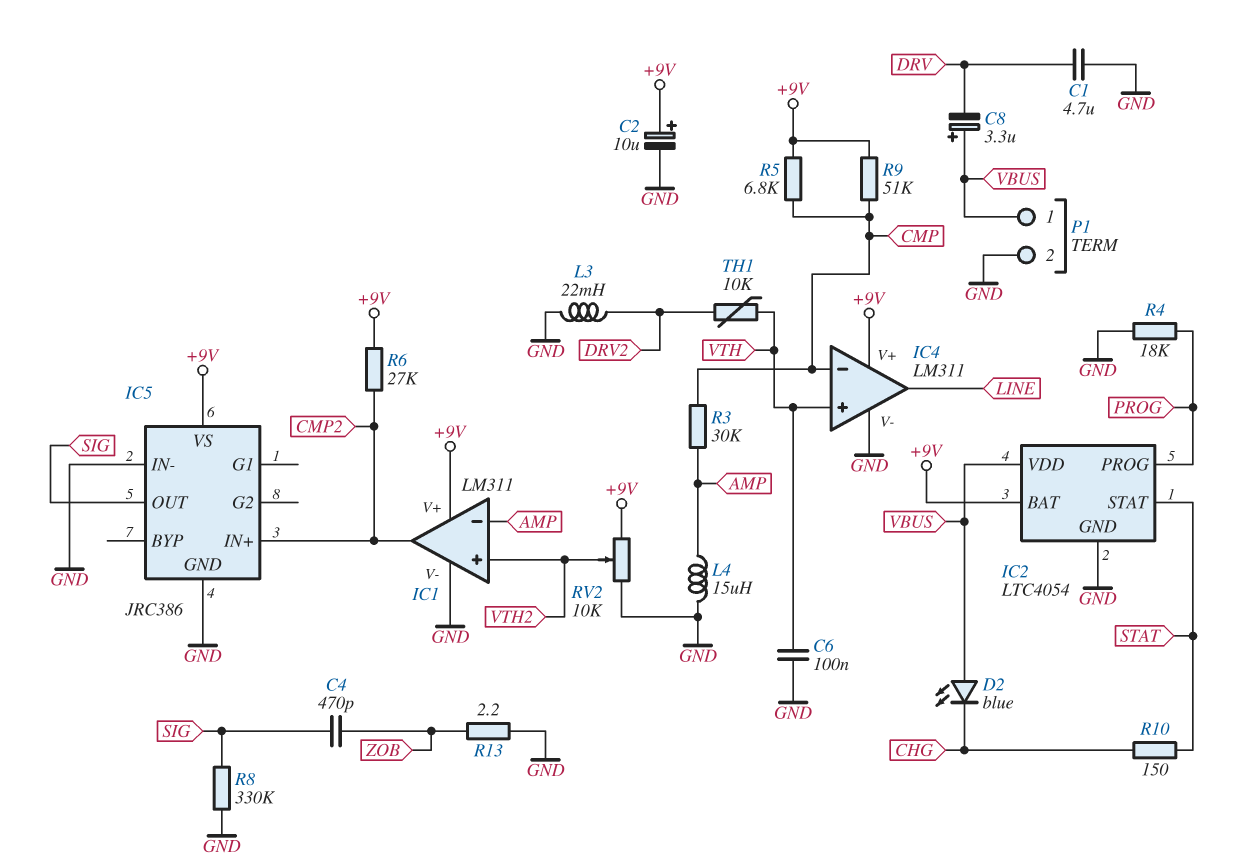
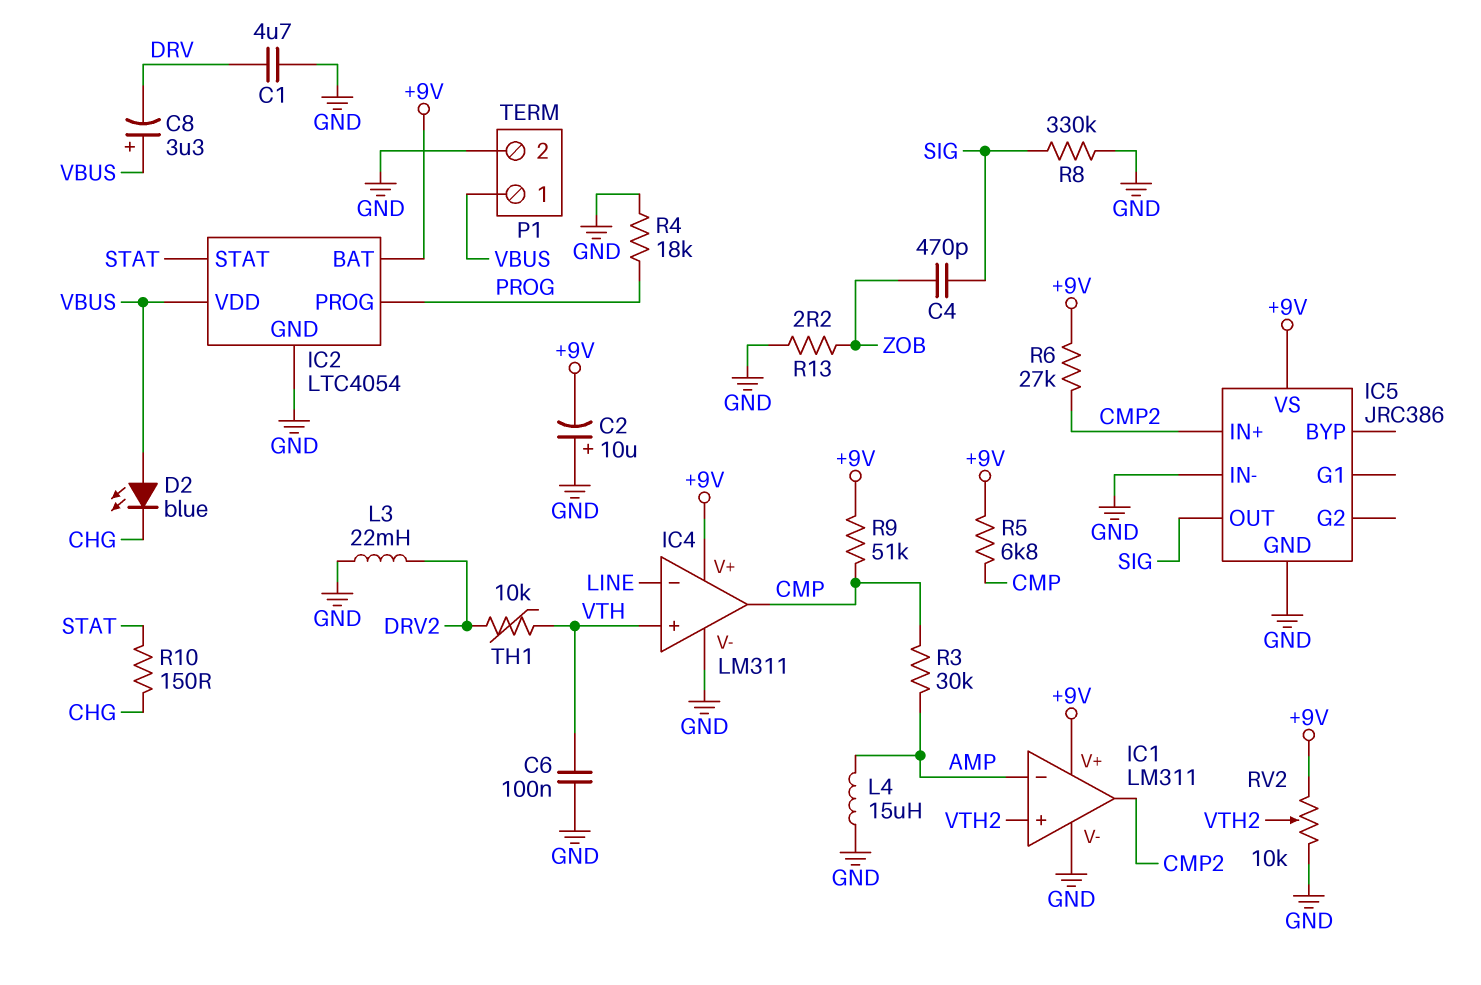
C2: 10uF (plus +9V, minus GND) -> 10uF (plus GND, minus +9V)
IC4 pin in-: CMP -> LINE
IC4 pin out: LINE -> CMP

